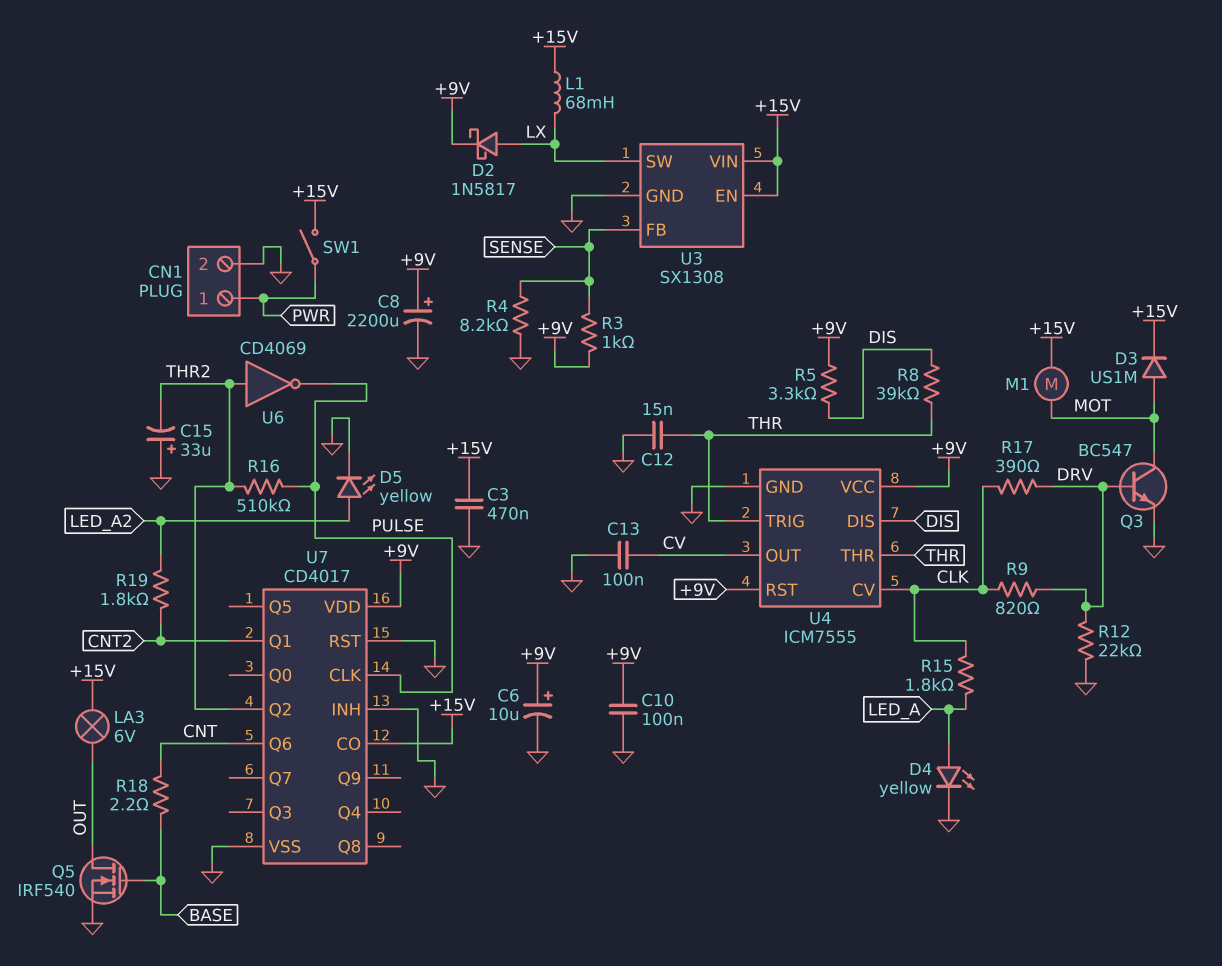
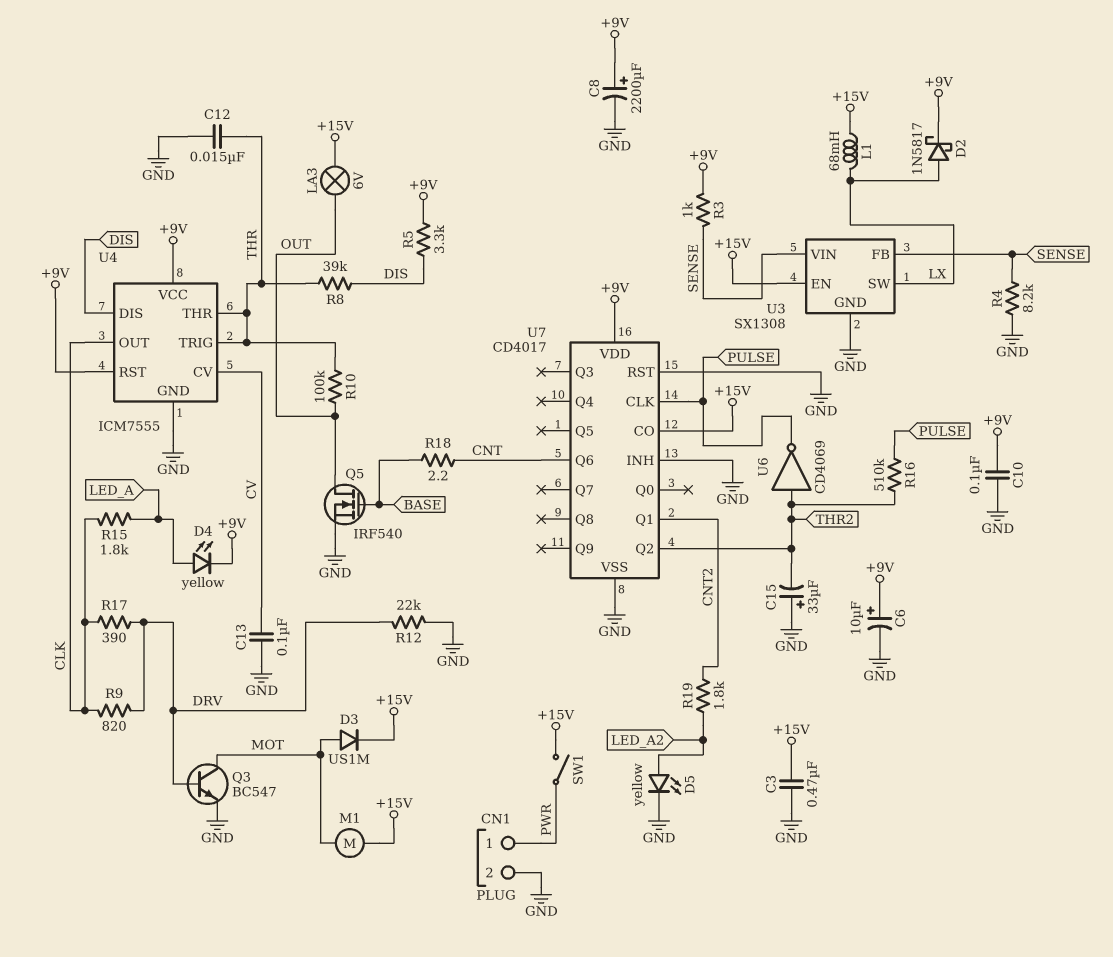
D4: LED yellow (A LED_A, K GND) -> LED yellow (A LED_A, K +9V)
R10: none -> 100k (OUT, THR)
U3 pin VIN: +15V -> SENSE
U4 pin CV: CLK -> CV
U4 pin OUT: CV -> CLK

